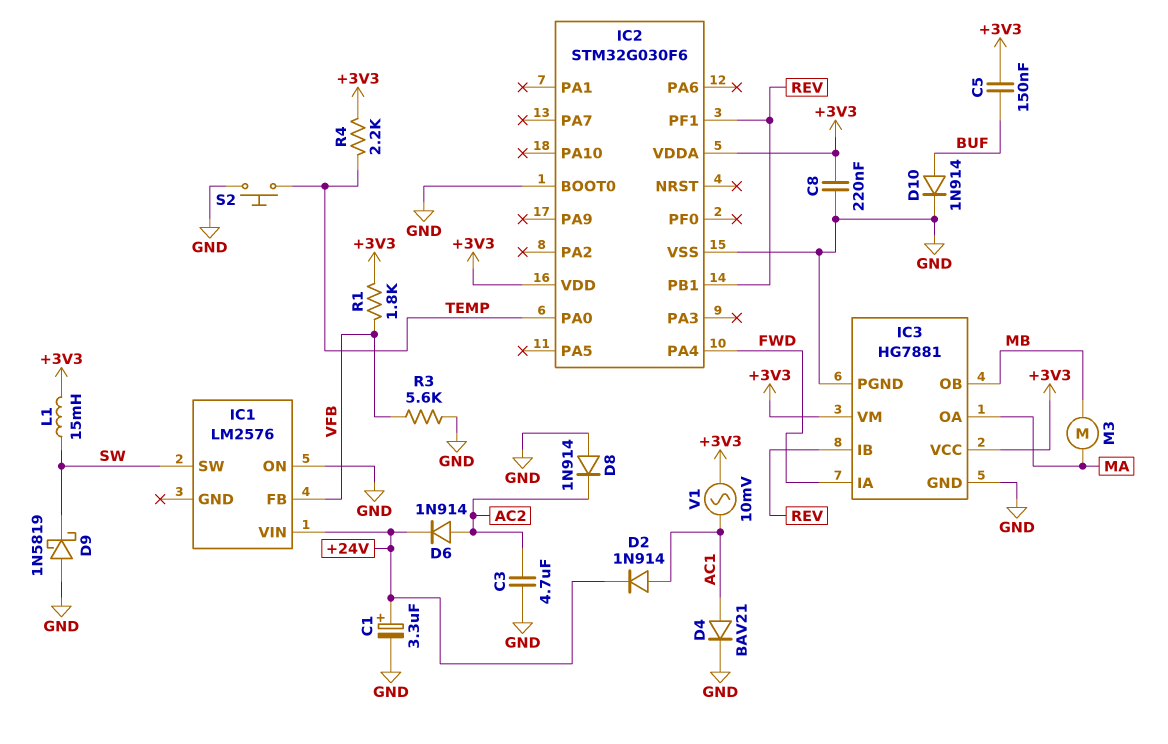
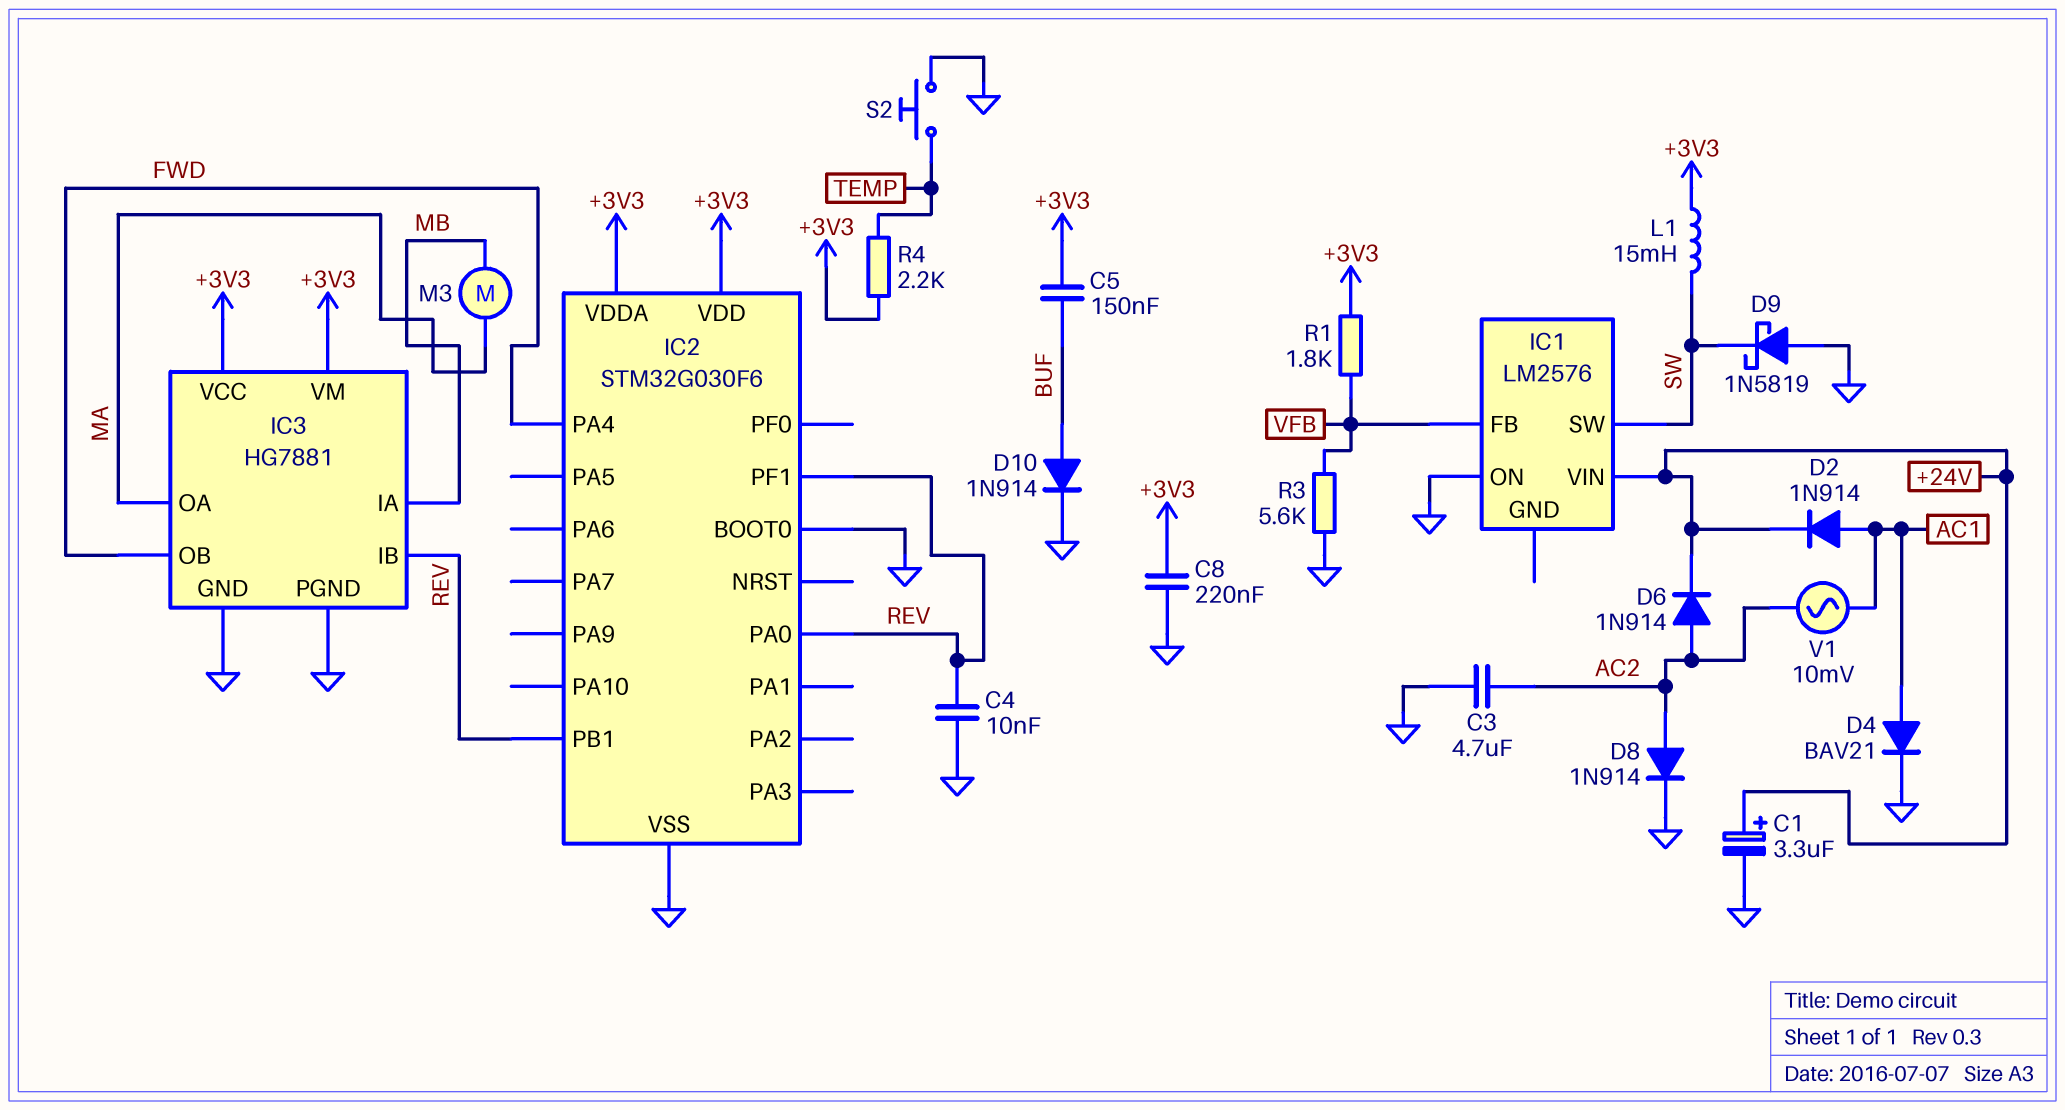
C4: none -> 10nF (GND, REV)
D8: diode 1N914 (A GND, K AC2) -> diode 1N914 (A AC2, K GND)
IC2 pin PA0: TEMP -> REV
IC3 pin IA: FWD -> MB
IC3 pin OB: MB -> FWD
V1: AC 10mV (+3V3, AC1) -> AC 10mV (AC1, AC2)

